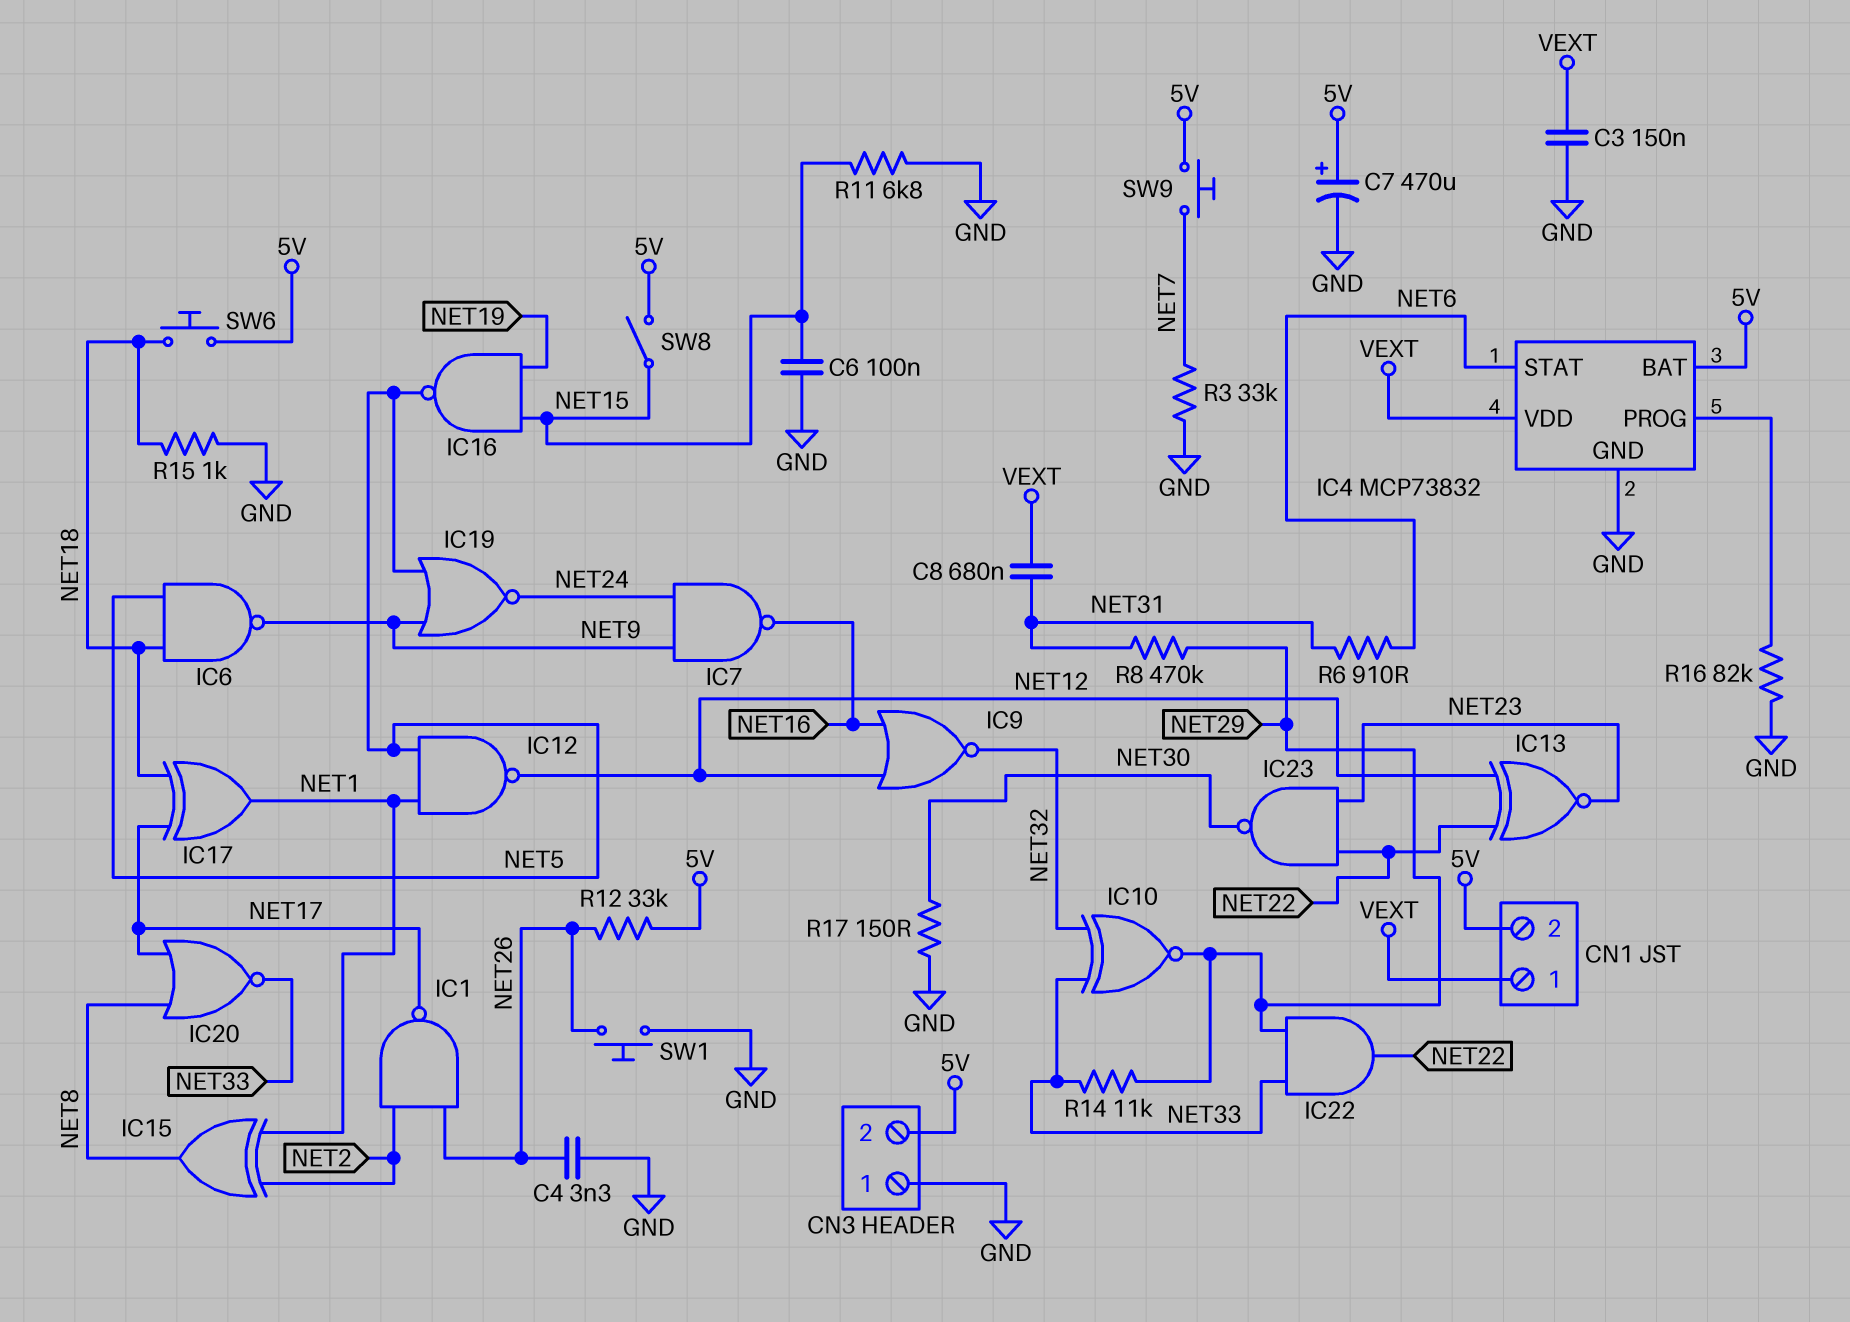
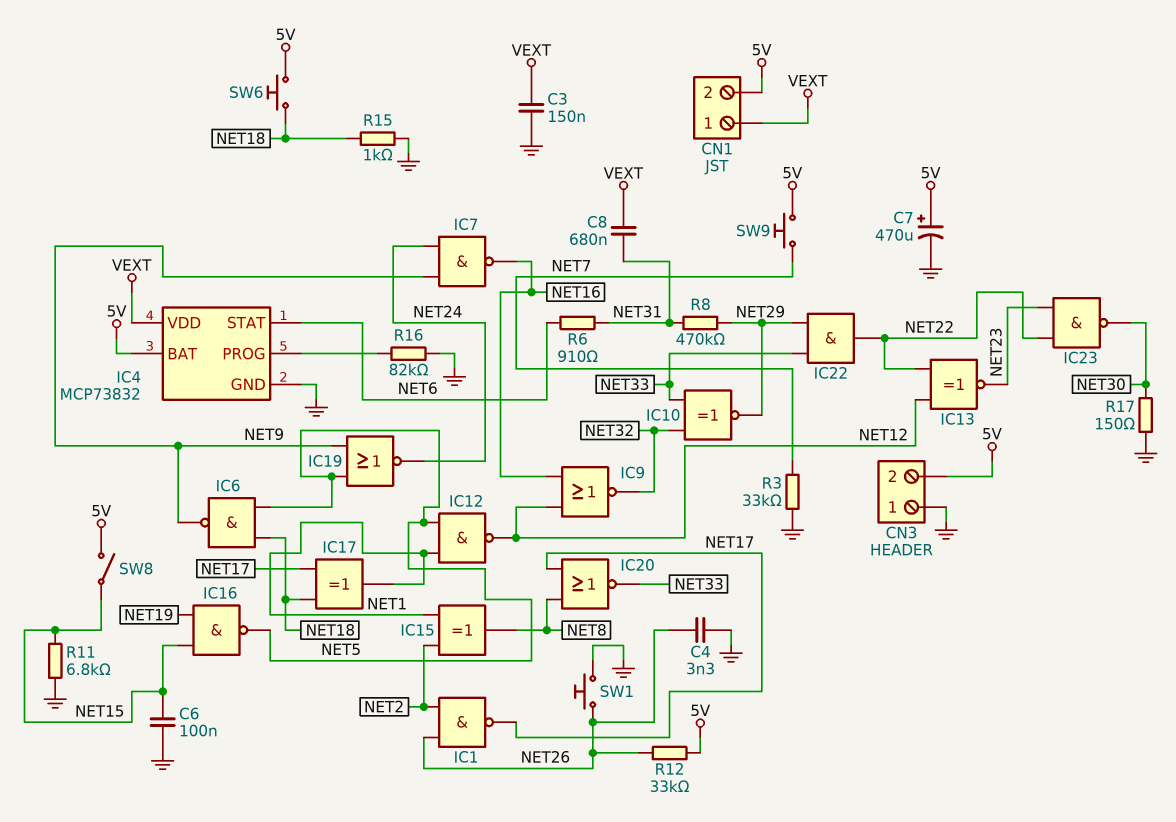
R14: 11k (NET29, NET33) -> none

